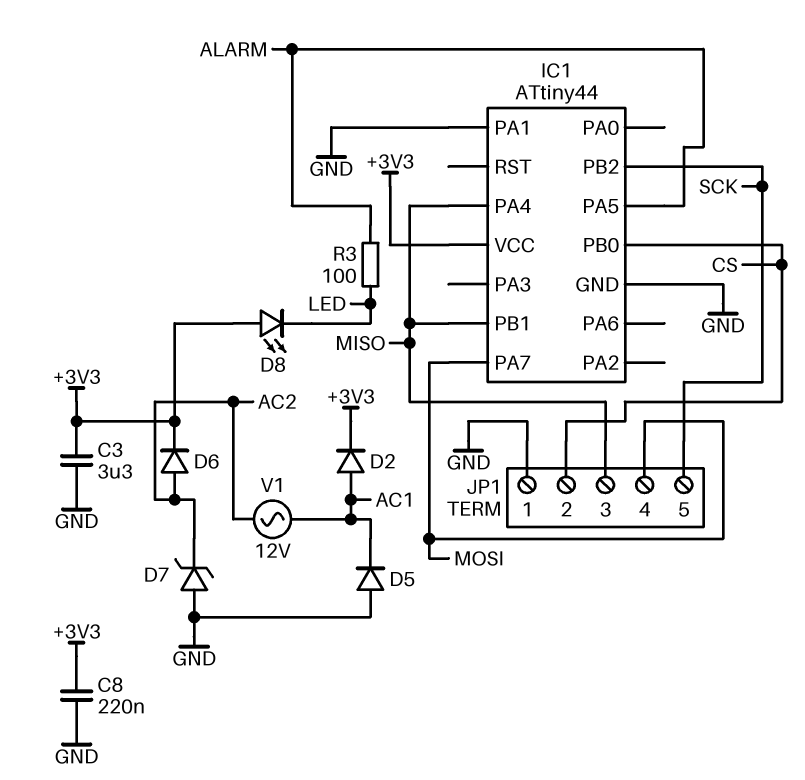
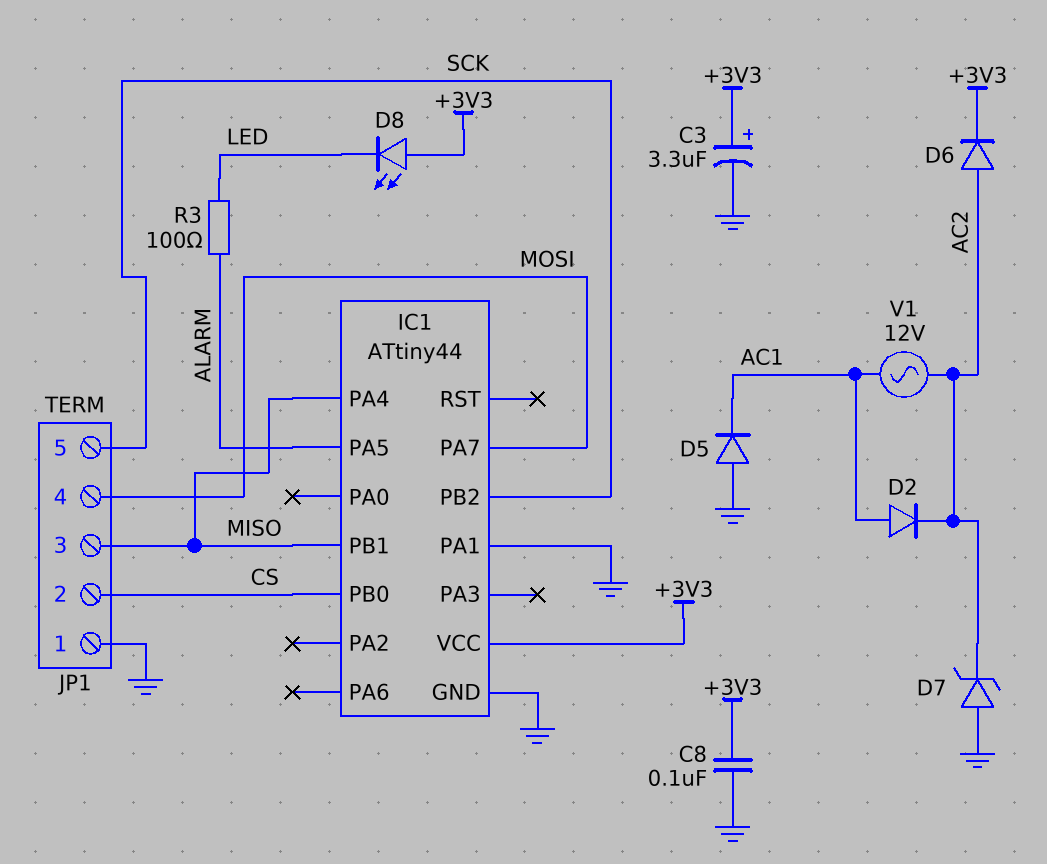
C3: 3.3uF (+3V3, GND) -> 3.3uF (plus +3V3, minus GND)
C8: 220nF (+3V3, GND) -> 100nF (+3V3, GND)
D2: diode (A AC1, K +3V3) -> diode (A AC1, K AC2)

